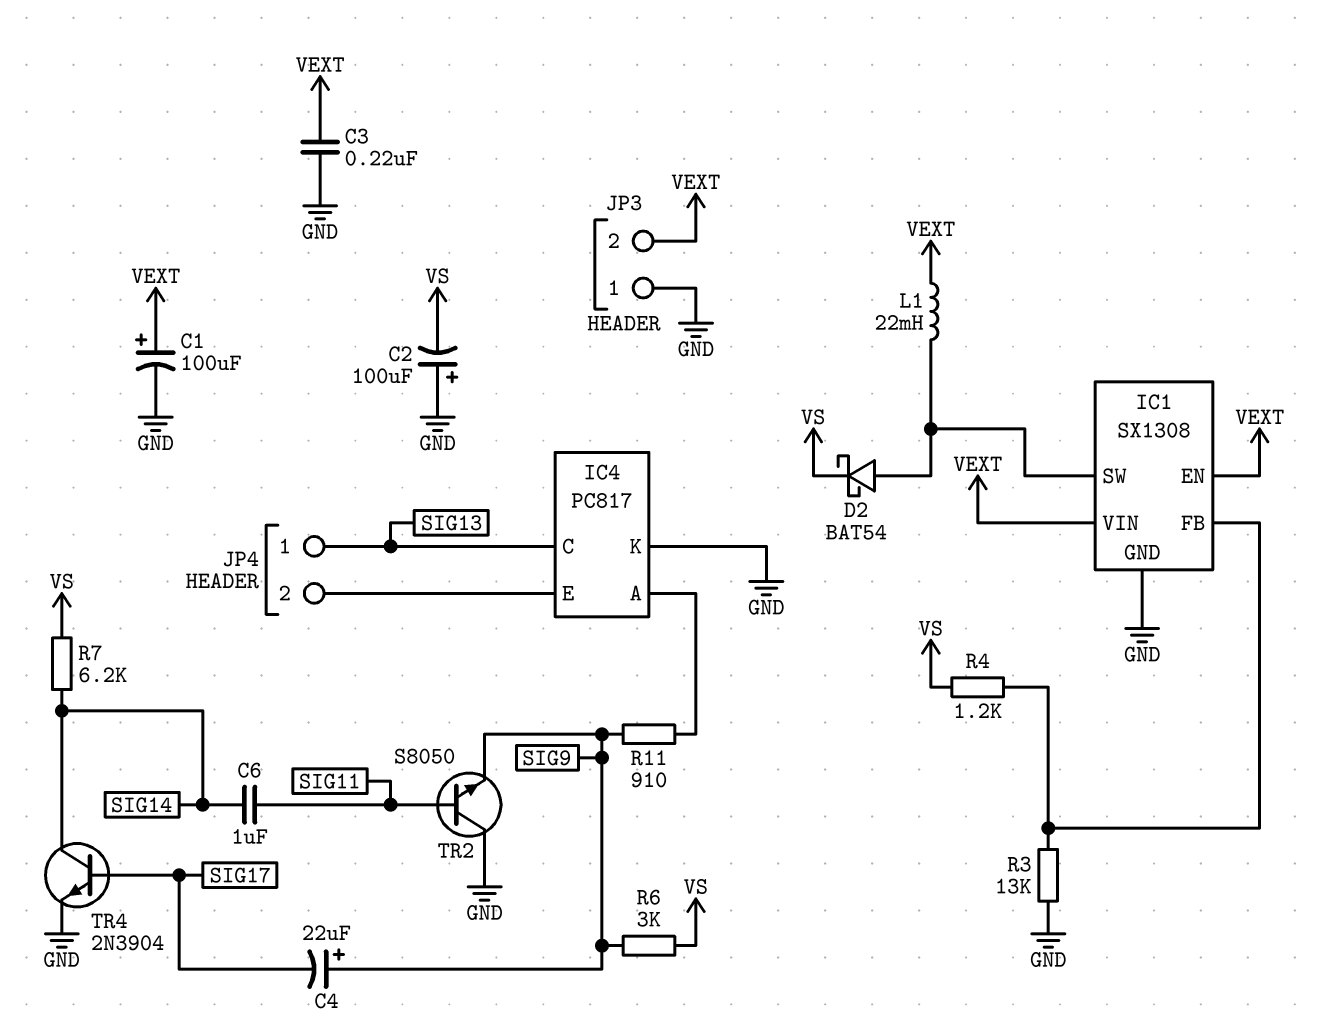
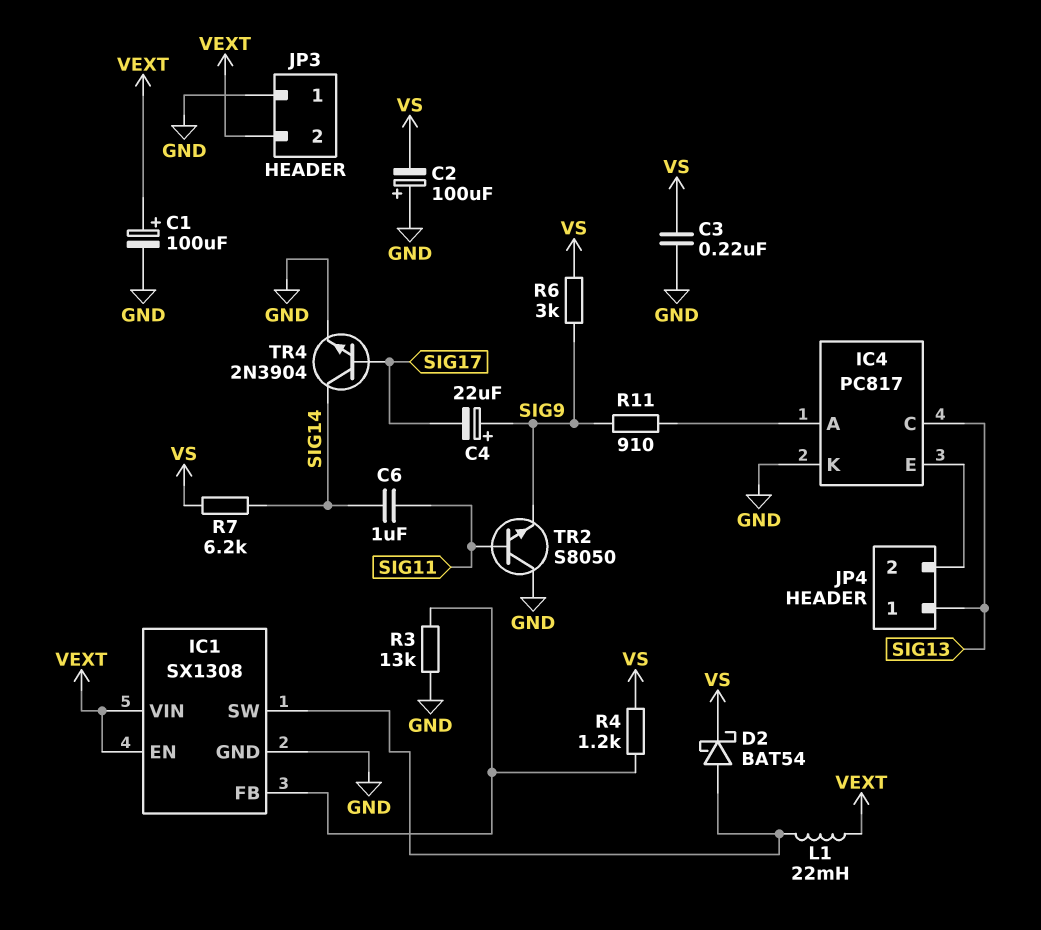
C3: 220nF (GND, VEXT) -> 220nF (GND, VS)

